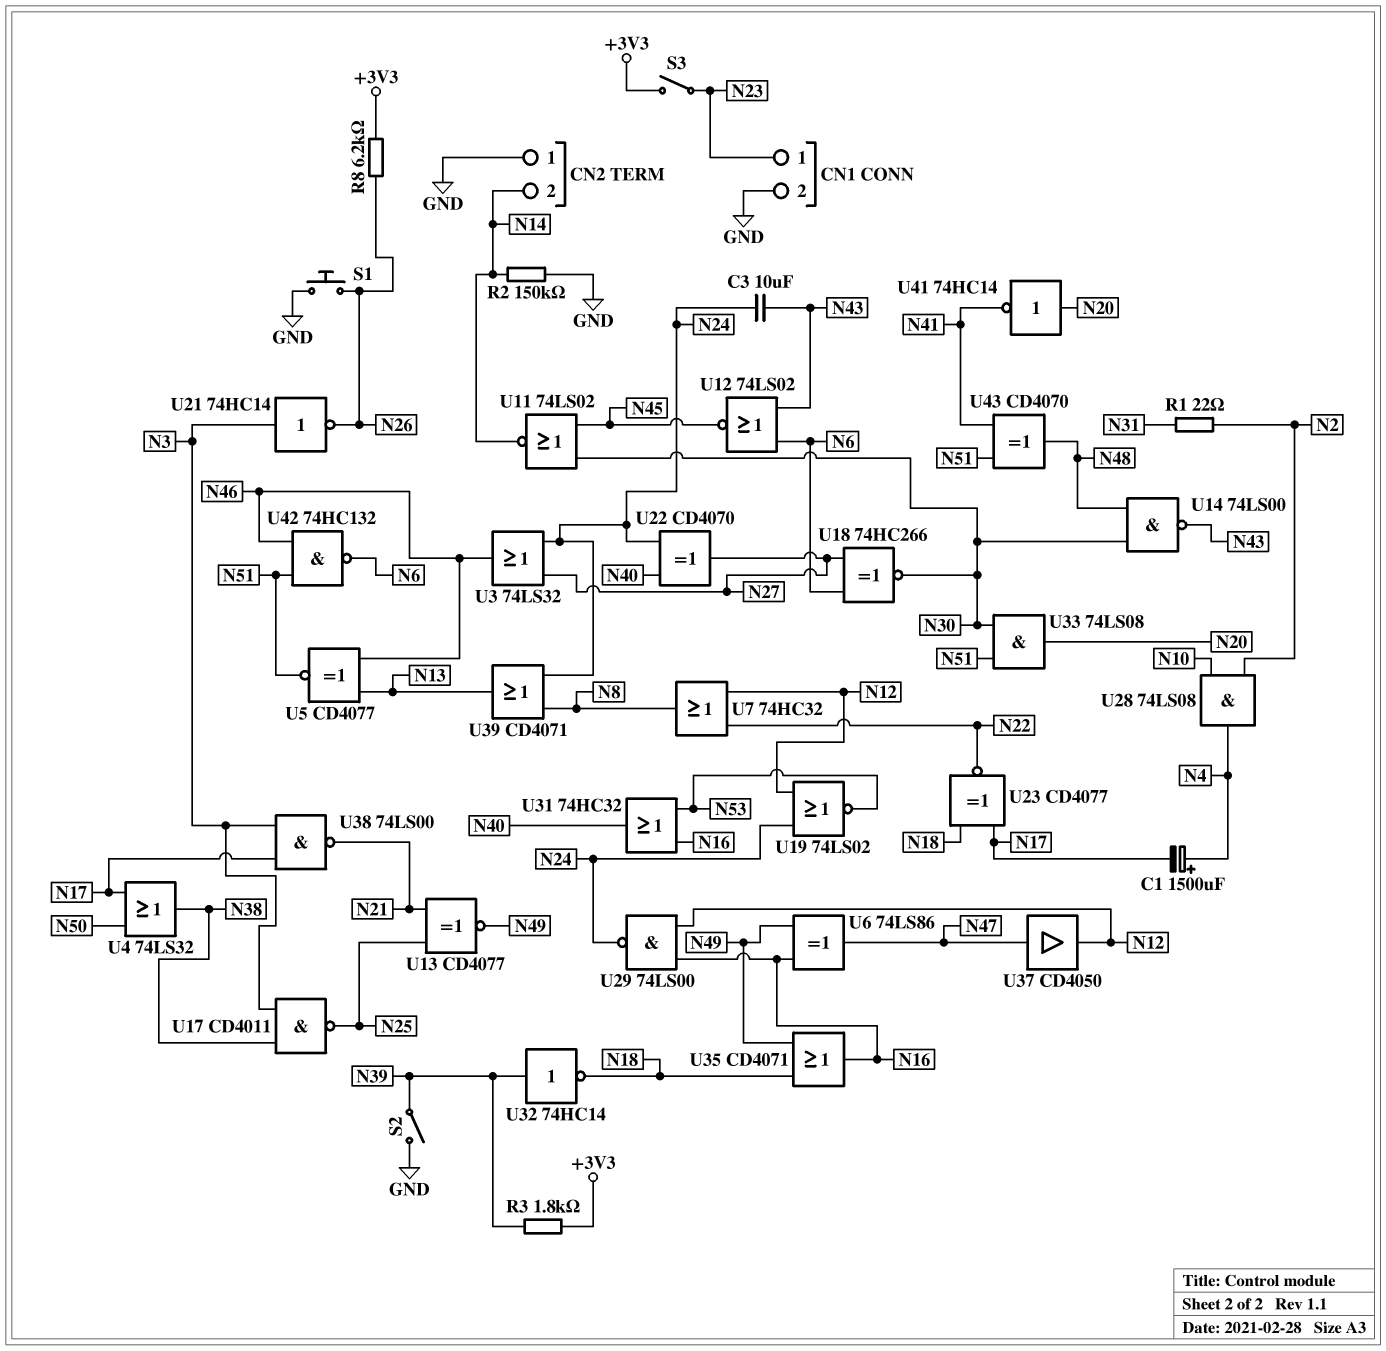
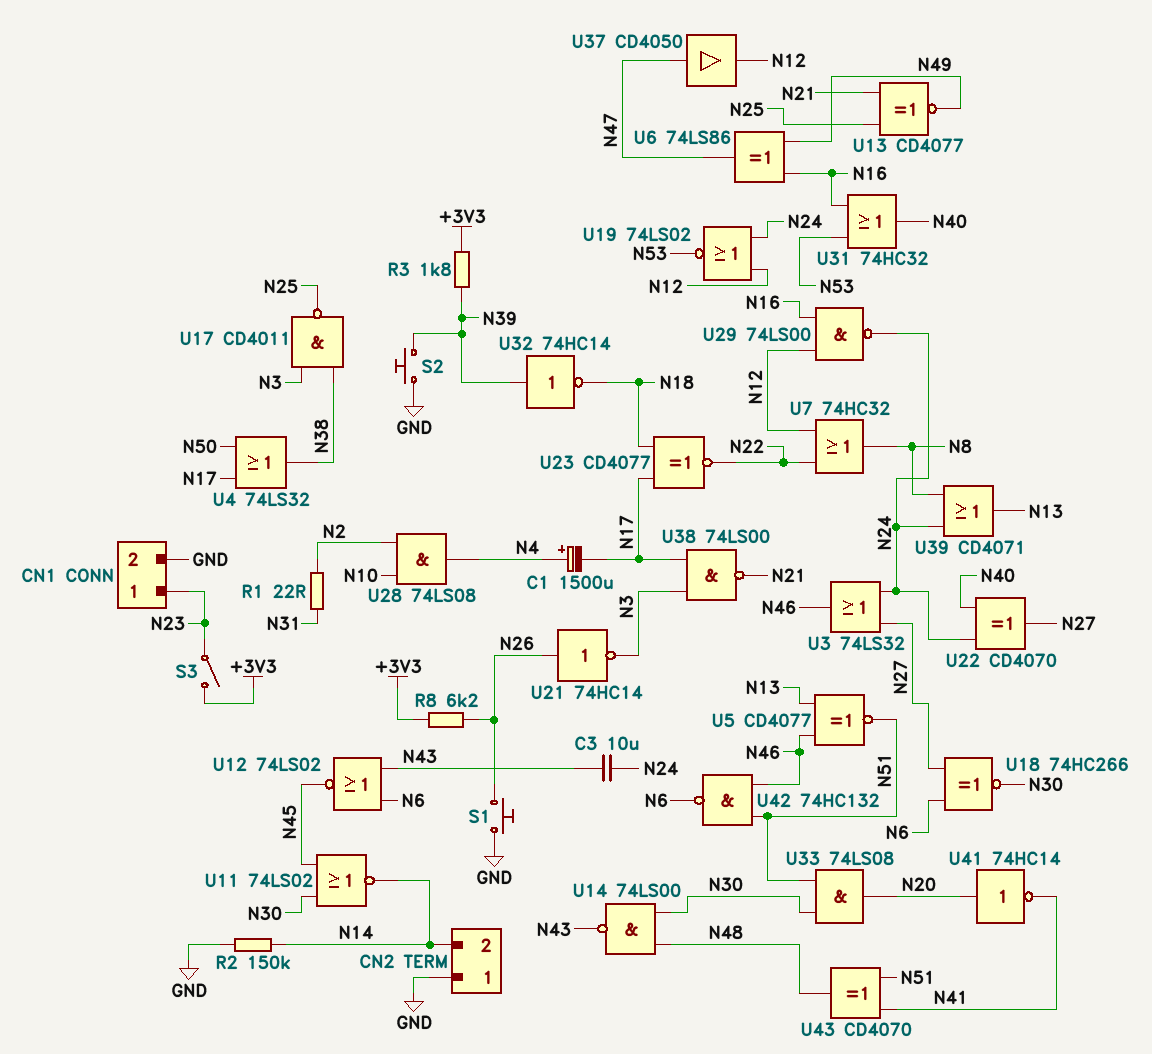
S2: switch (GND, N39) -> button (GND, N39)
U21: NOT 74HC14 (in N3, out N26) -> NOT 74HC14 (in N26, out N3)
U35: OR CD4071 (in N18, in N49, out N16) -> none

